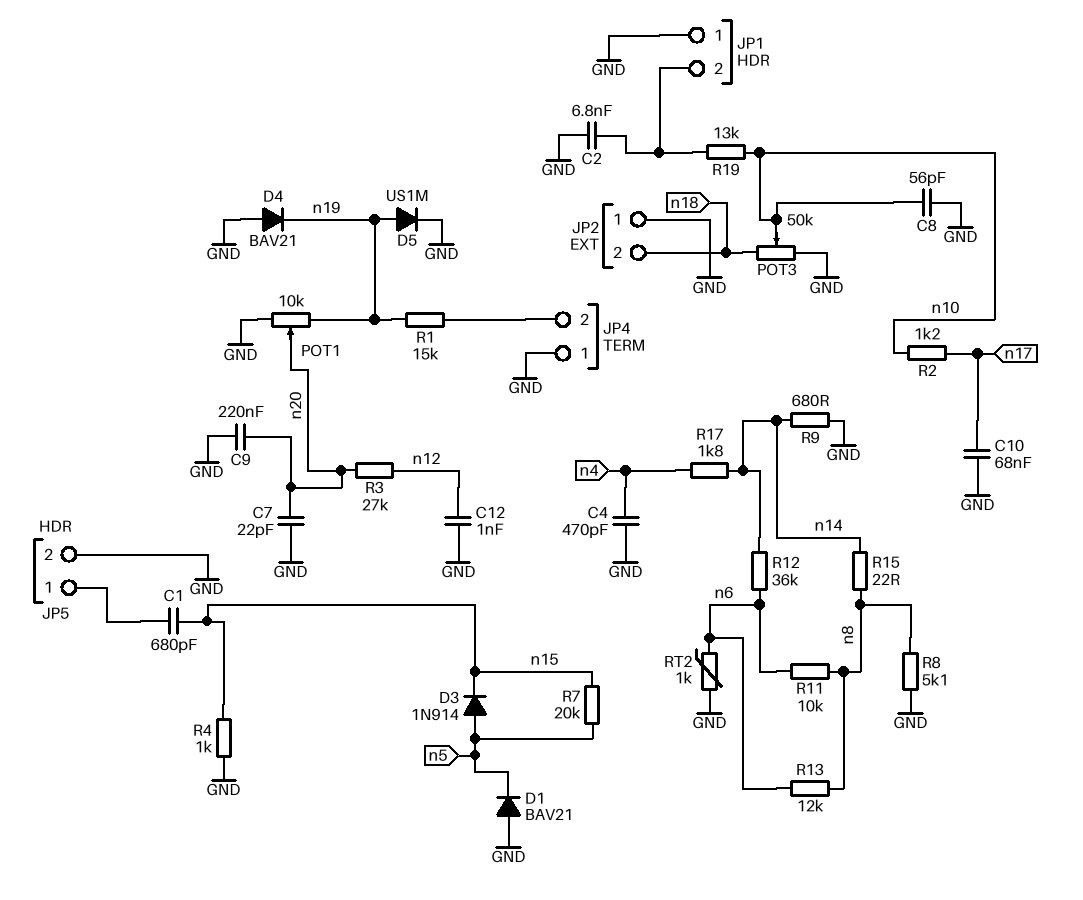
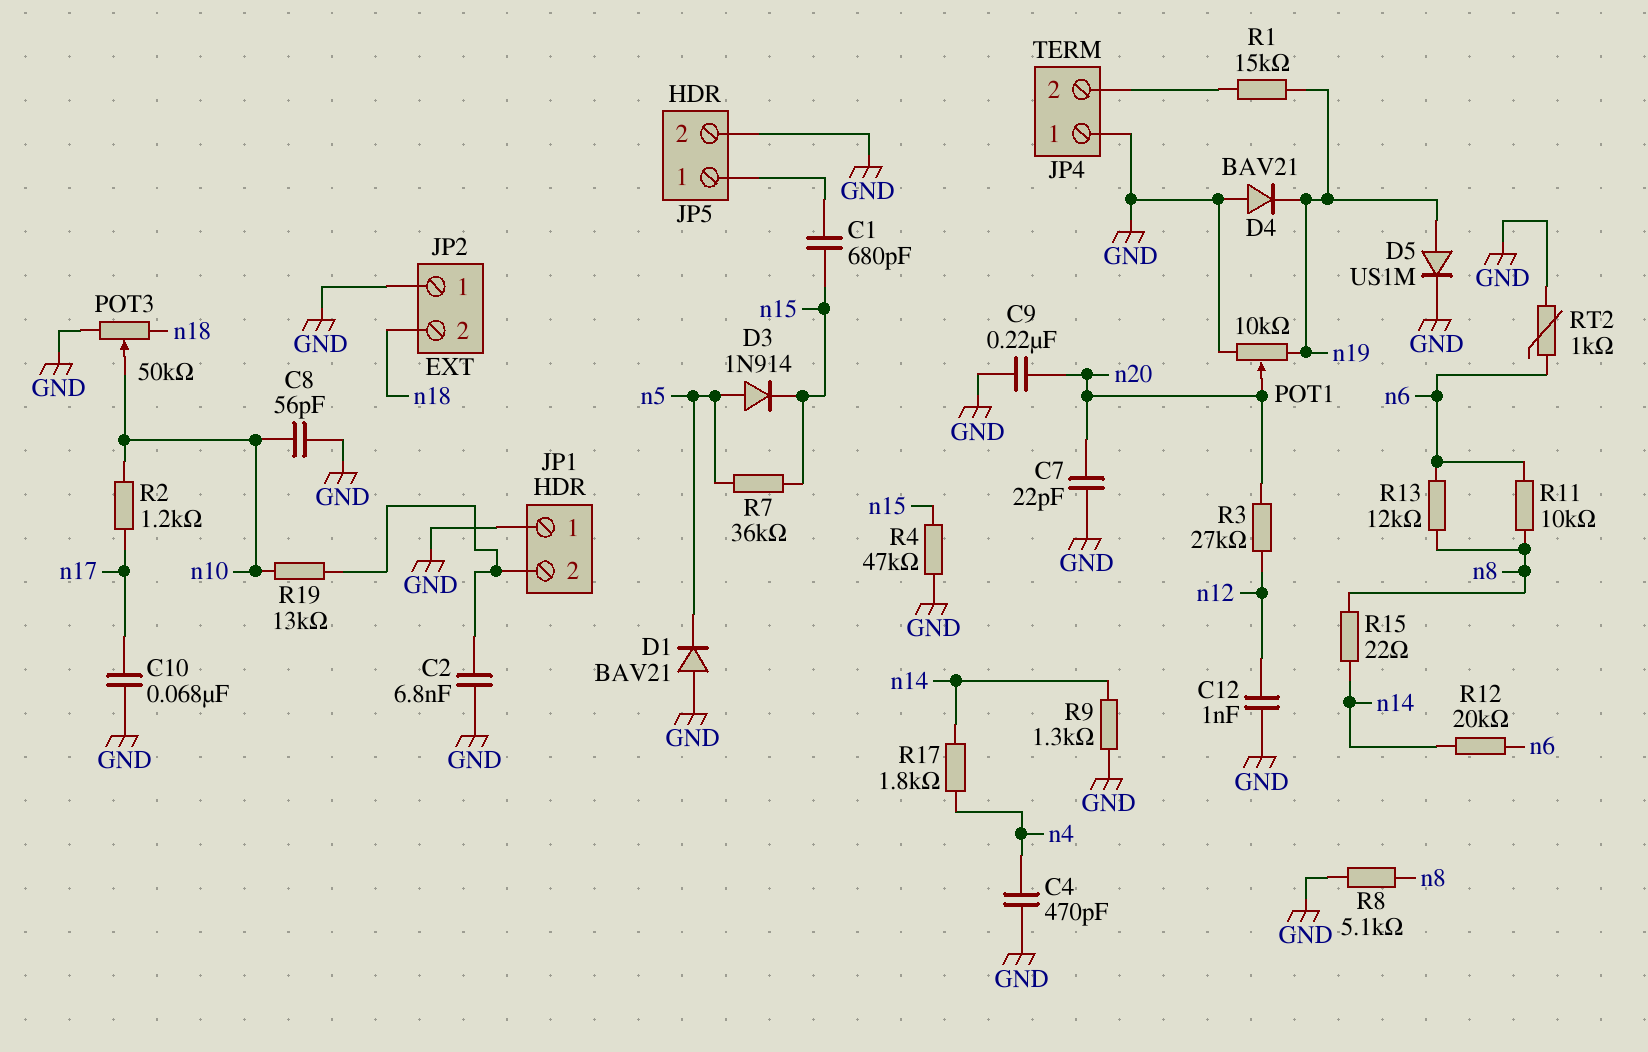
R4: 1k (GND, n15) -> 47k (GND, n15)
R7: 20k (n5, n15) -> 36k (n5, n15)
R9: 680 (GND, n14) -> 1.3k (GND, n14)
R12: 36k (n6, n14) -> 20k (n6, n14)

